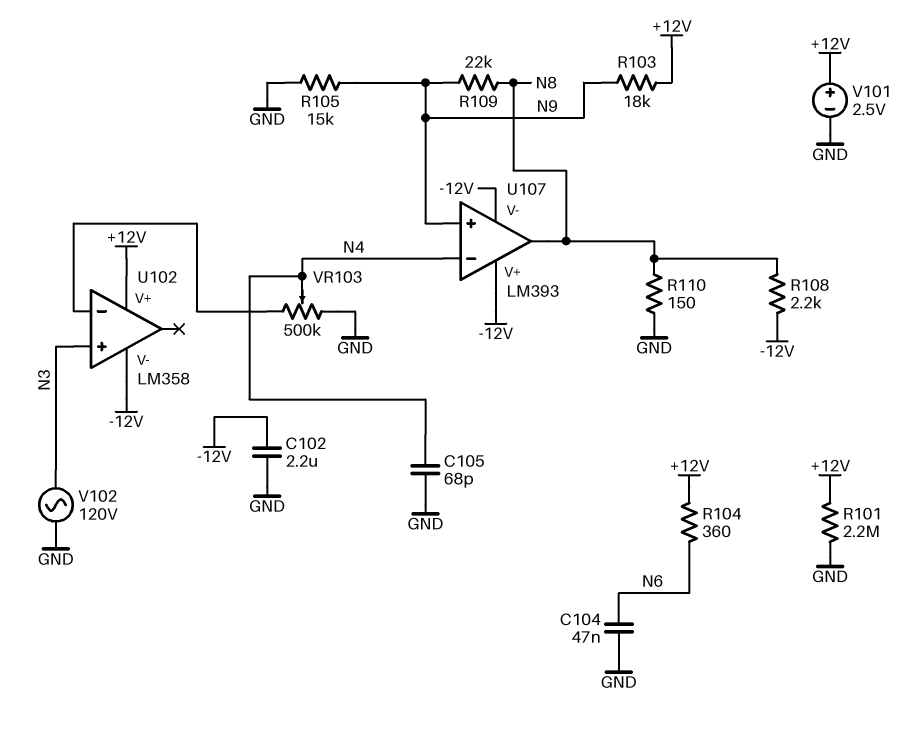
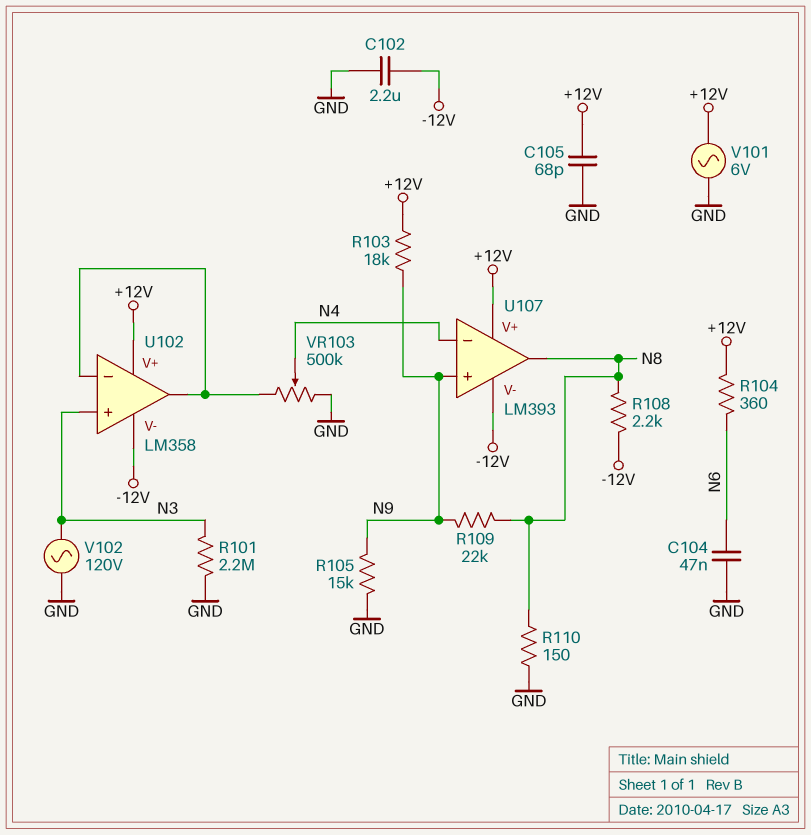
C105: 68pF (GND, N4) -> 68pF (+12V, GND)
R101: 2.2M (+12V, GND) -> 2.2M (GND, N3)
U102 pin out: none -> U102/in-
U107 pin V+: -12V -> +12V
V101: 2.5V (plus +12V, minus GND) -> AC 6V (+12V, GND)

